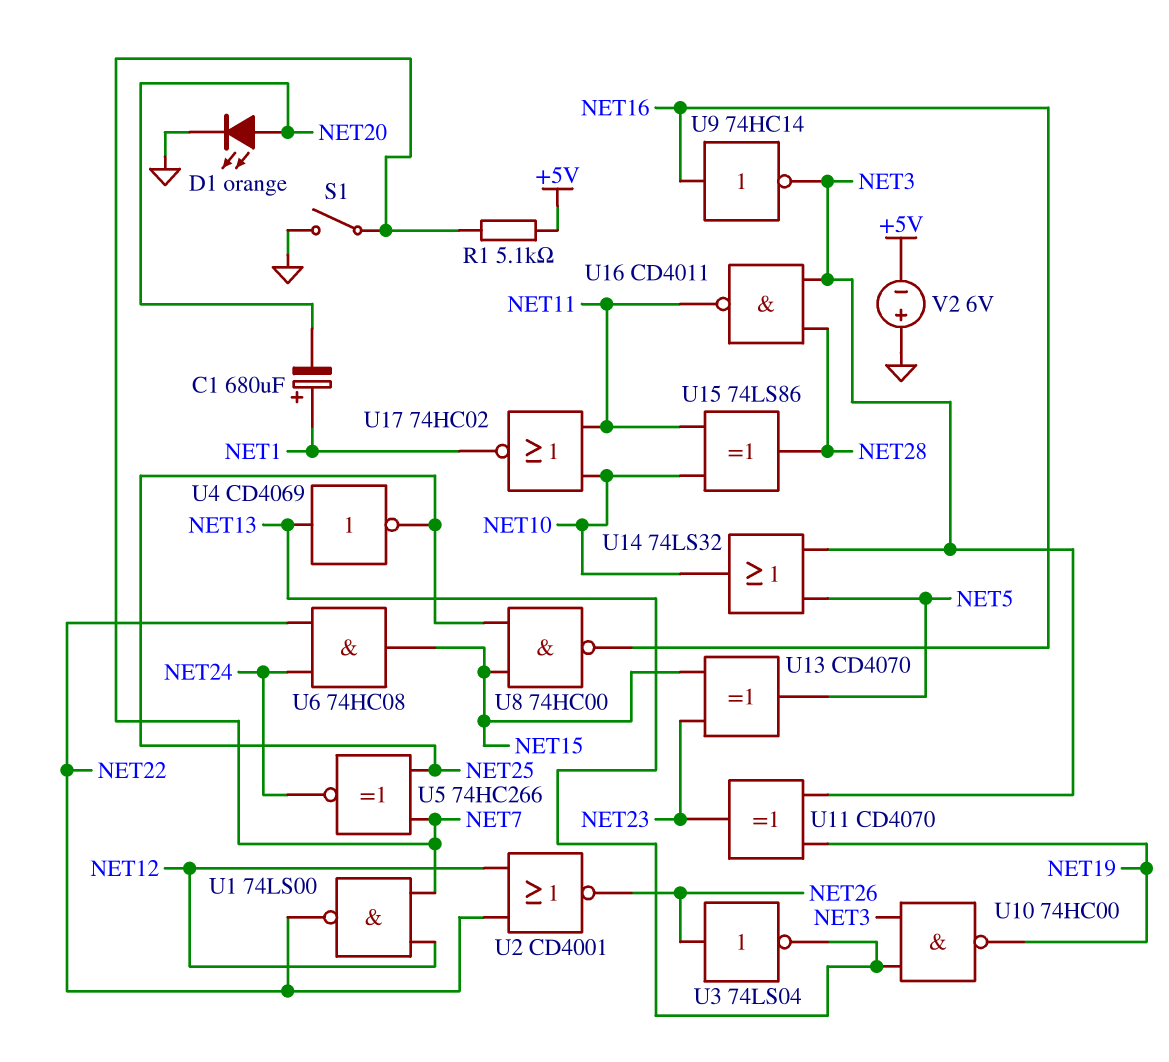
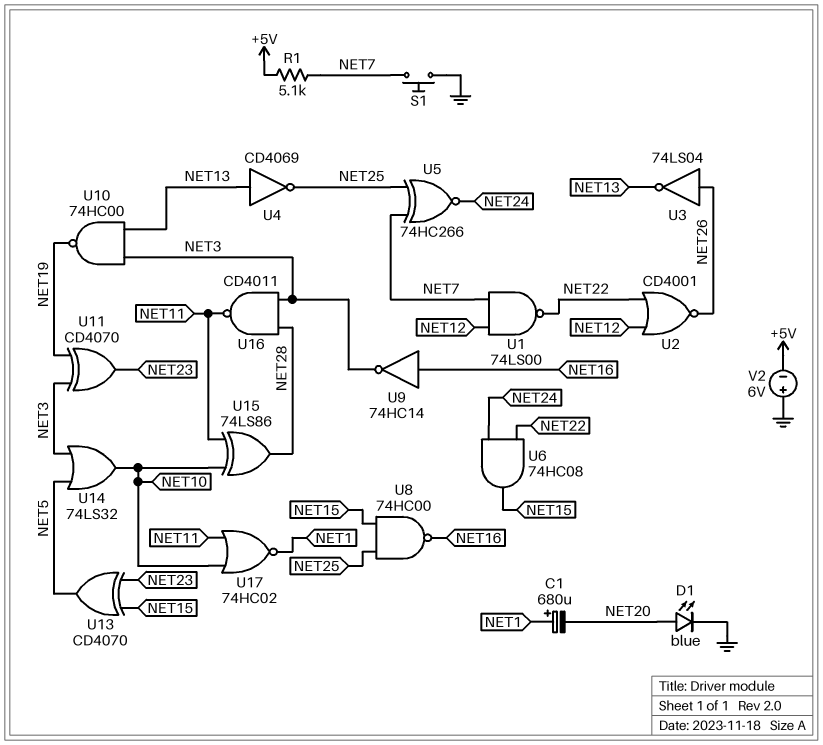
D1: LED orange (A NET20, K GND) -> LED blue (A NET20, K GND)
S1: switch (GND, NET7) -> button (GND, NET7)

